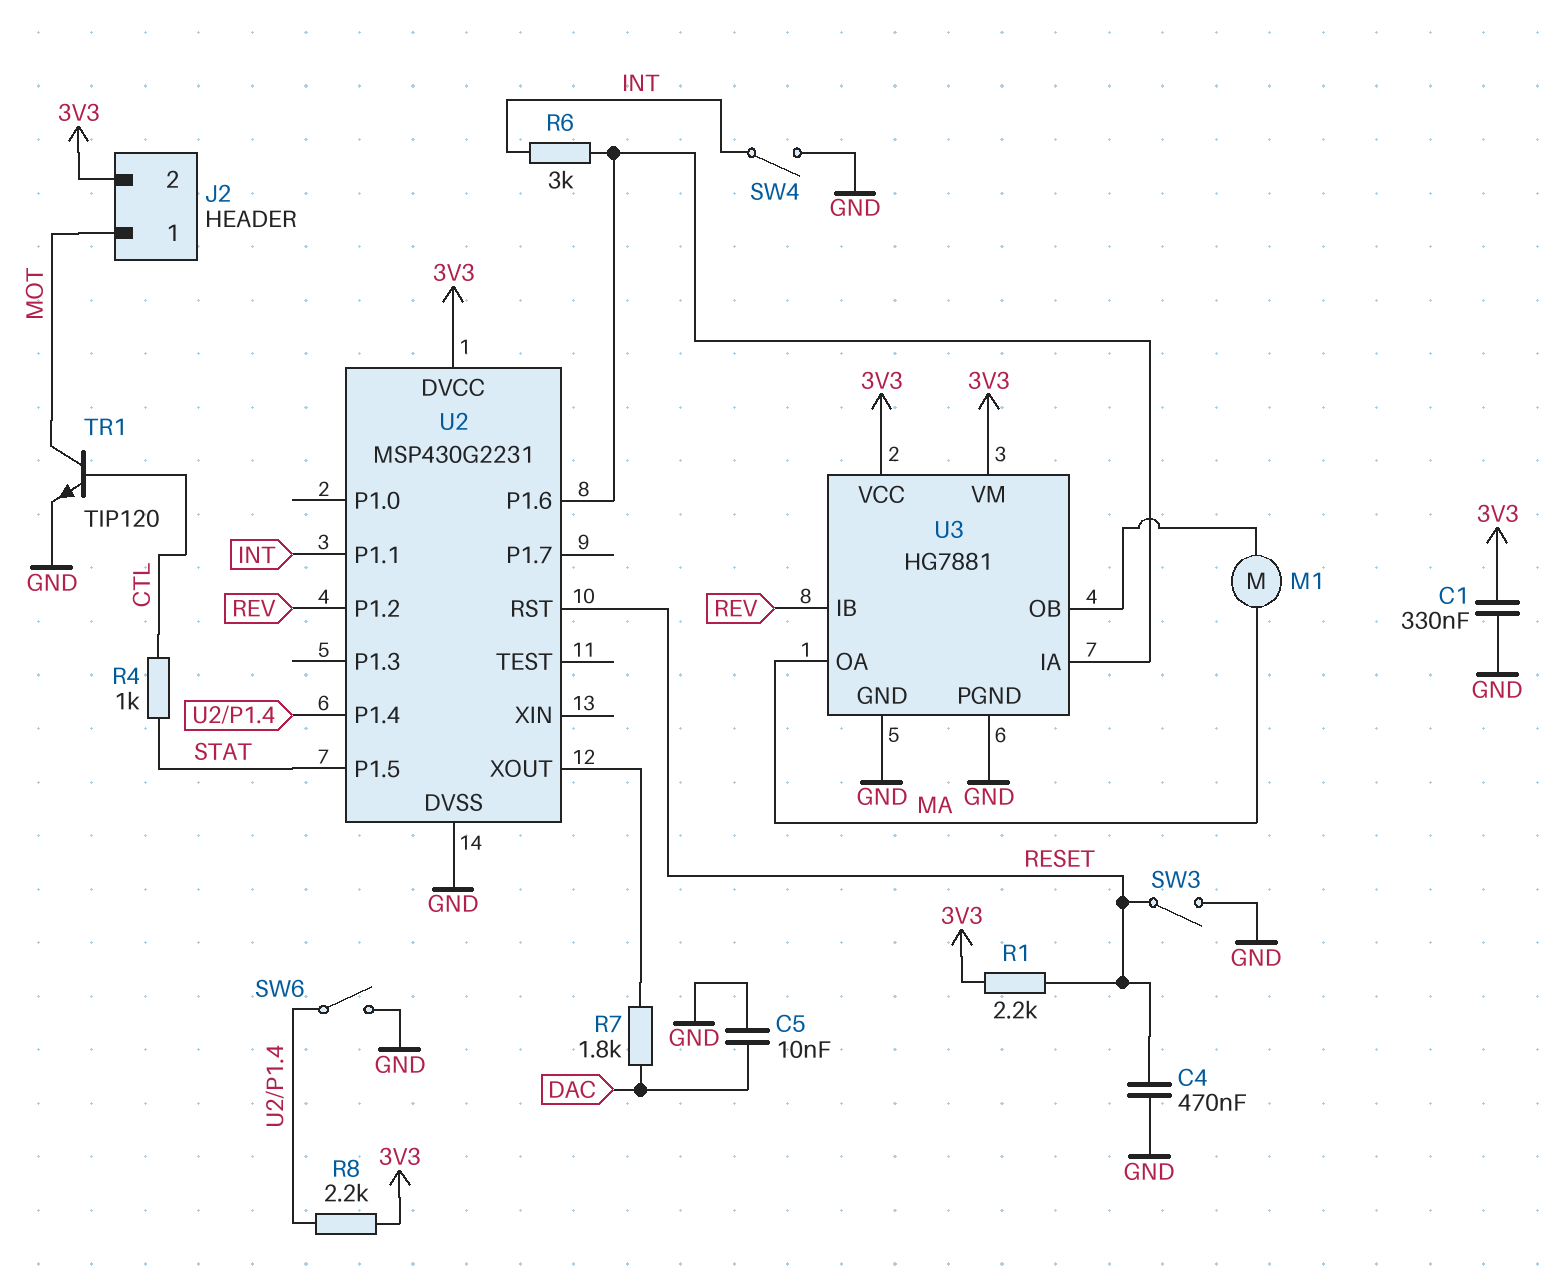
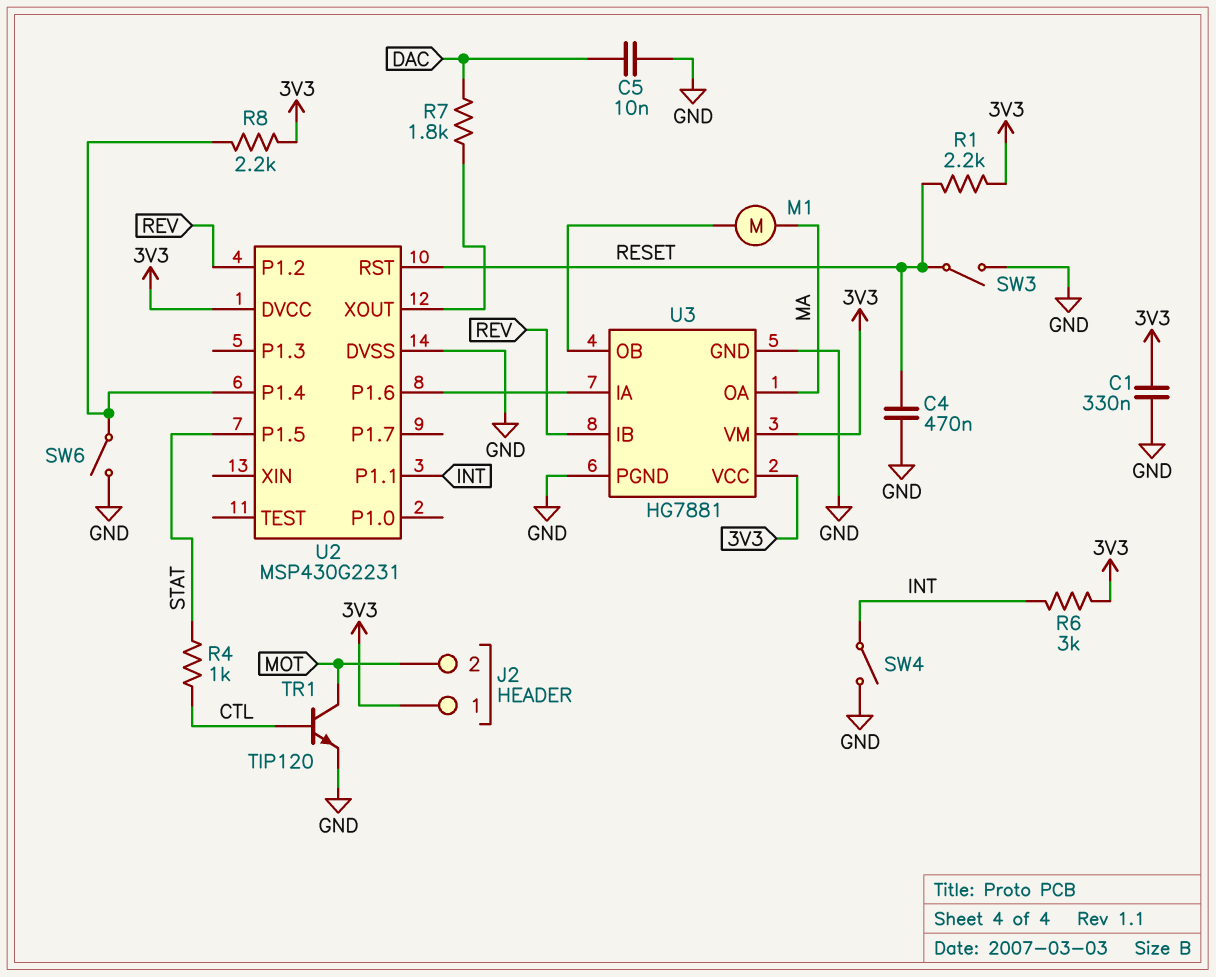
J2 pin 1: MOT -> 3V3
J2 pin 2: 3V3 -> MOT
R6: 3k (INT, U2/P1.6) -> 3k (3V3, INT)

